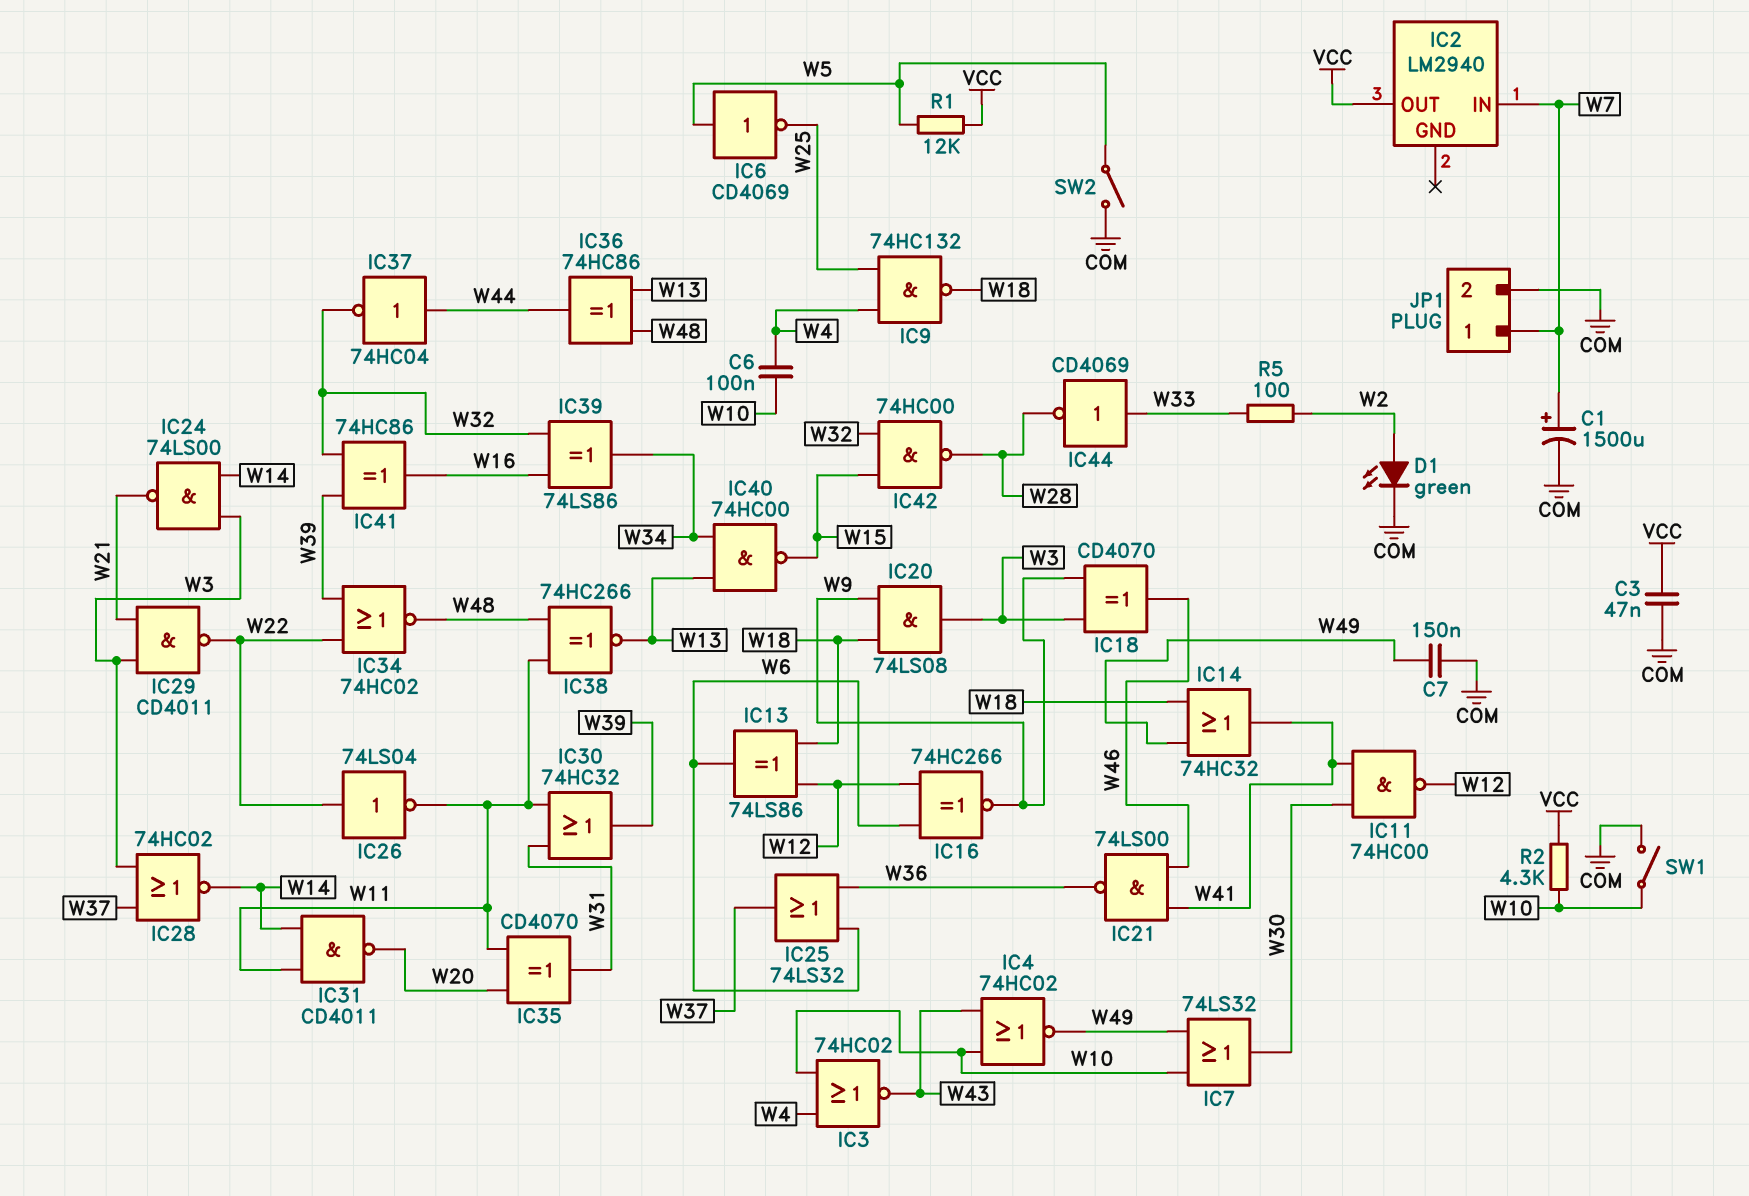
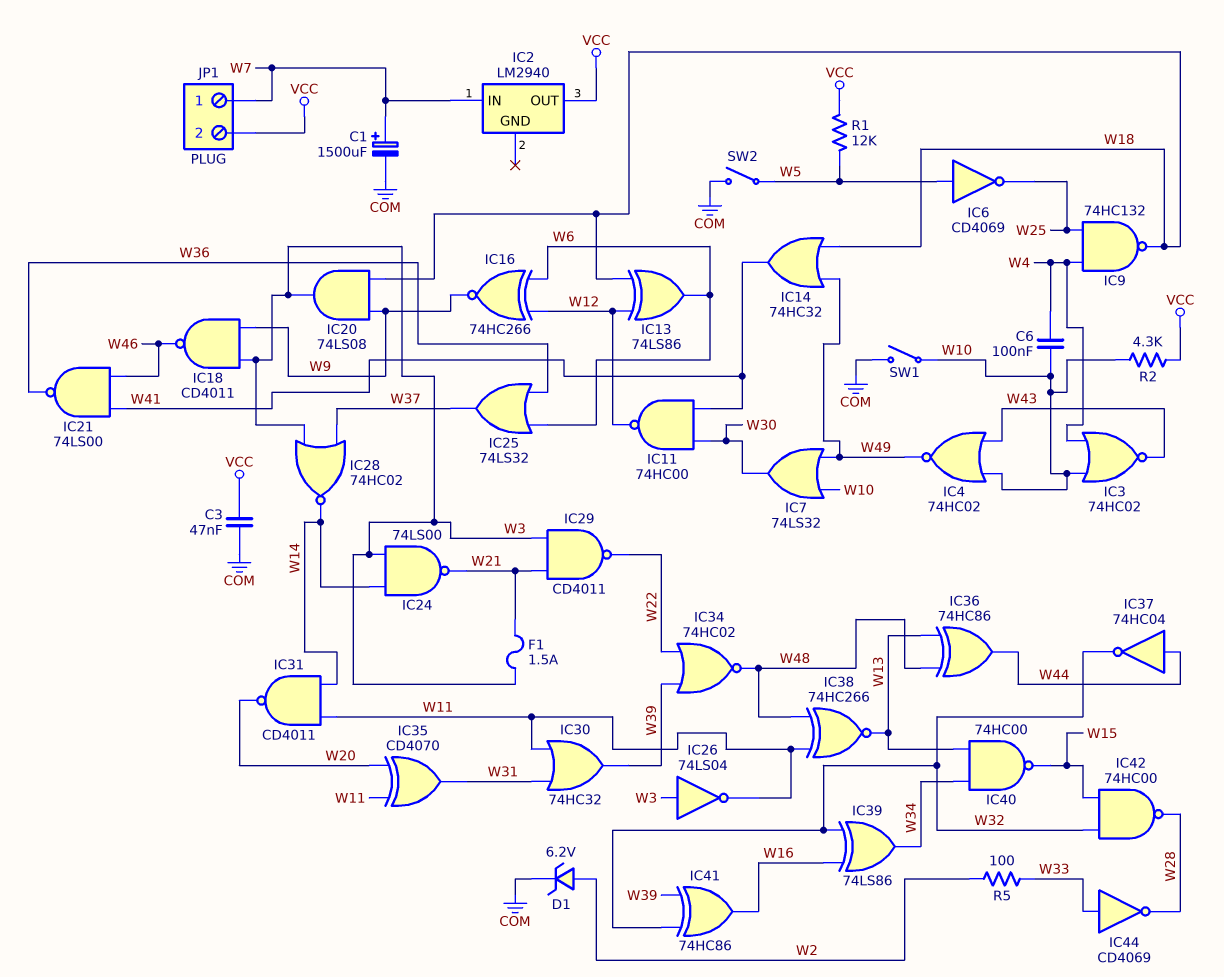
C7: 150nF (COM, W49) -> none
D1: LED green (A W2, K COM) -> zener 6.2V (A W2, K COM)
F1: none -> 1.5A (W3, W21)
IC18: XOR CD4070 (in W3, in W9, out W46) -> NAND CD4011 (in W3, in W9, out W46)
IC26: NOT 74LS04 (in W22, out W11) -> NOT 74LS04 (in W3, out W11)
JP1 pin 2: COM -> VCC

